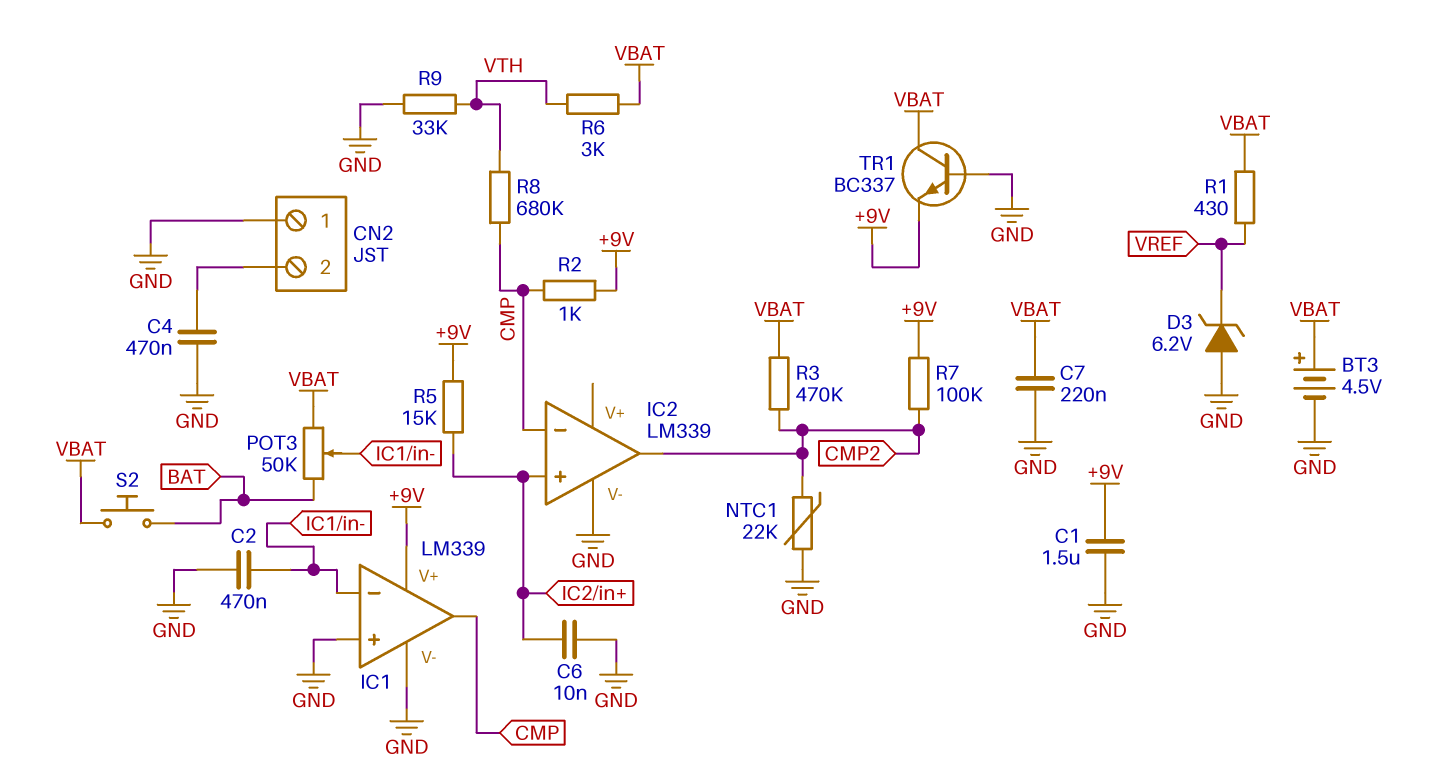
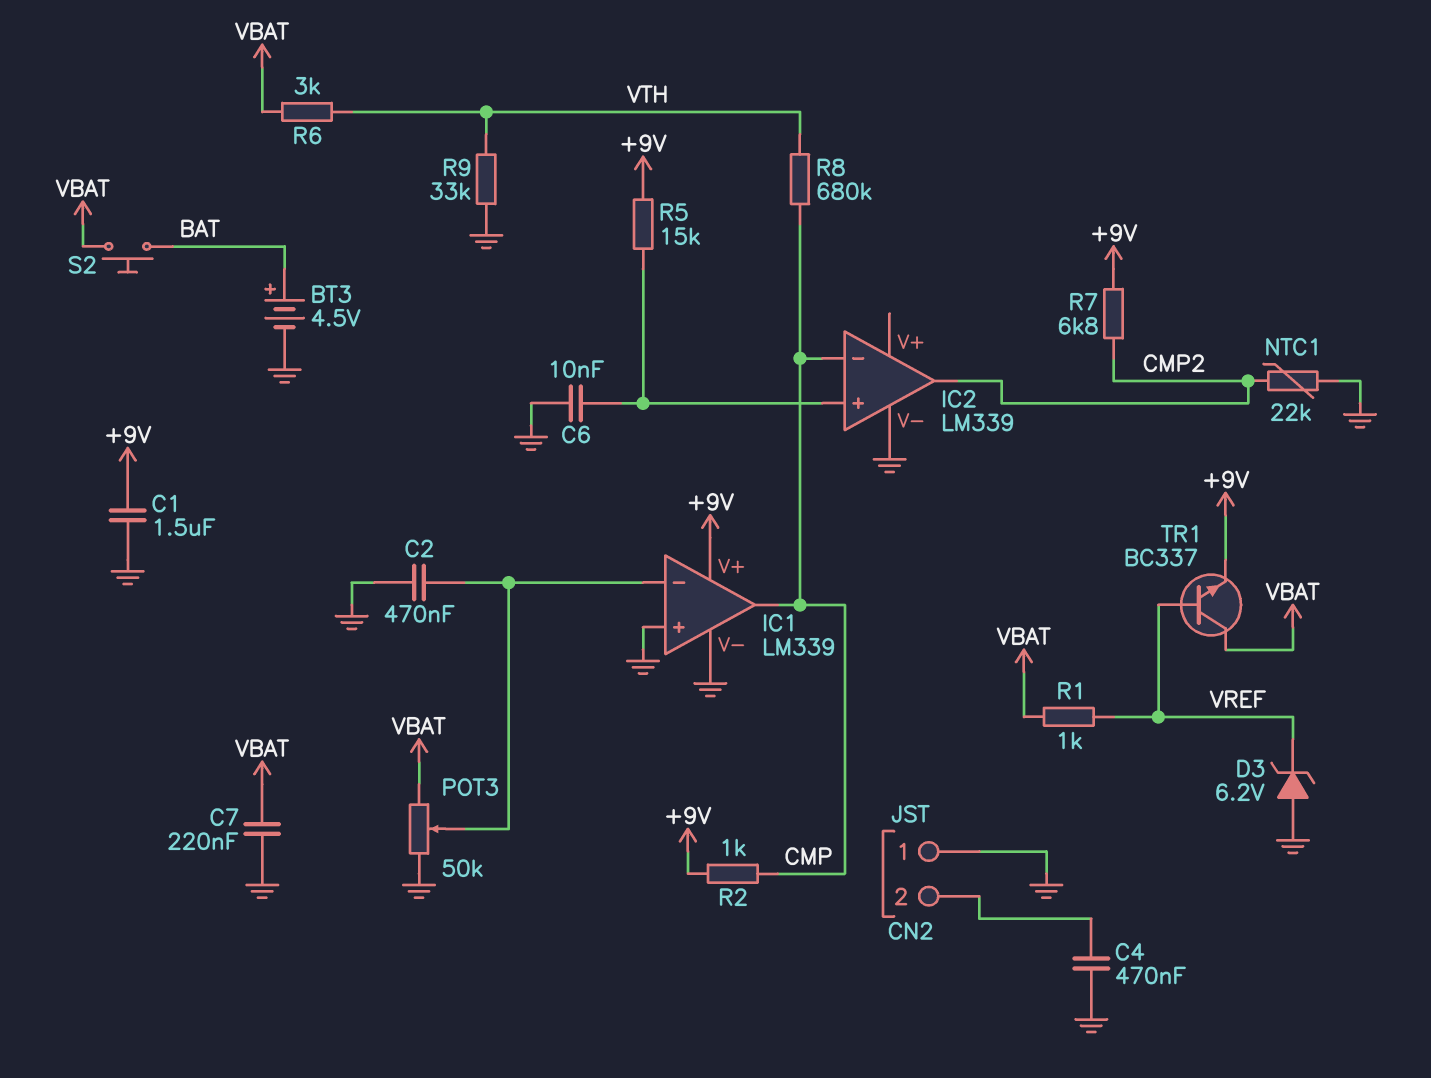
BT3: 4.5V (plus VBAT, minus GND) -> 4.5V (plus BAT, minus GND)
POT3: 50k (BAT, VBAT, wiper IC1/in-) -> 50k (GND, VBAT, wiper IC1/in-)
R1: 430 (VBAT, VREF) -> 1k (VBAT, VREF)
R3: 470k (CMP2, VBAT) -> none
R7: 100k (+9V, CMP2) -> 6.8k (+9V, CMP2)
TR1: NPN BC337 (B GND, C VBAT, E +9V) -> NPN BC337 (B VREF, C VBAT, E +9V)

